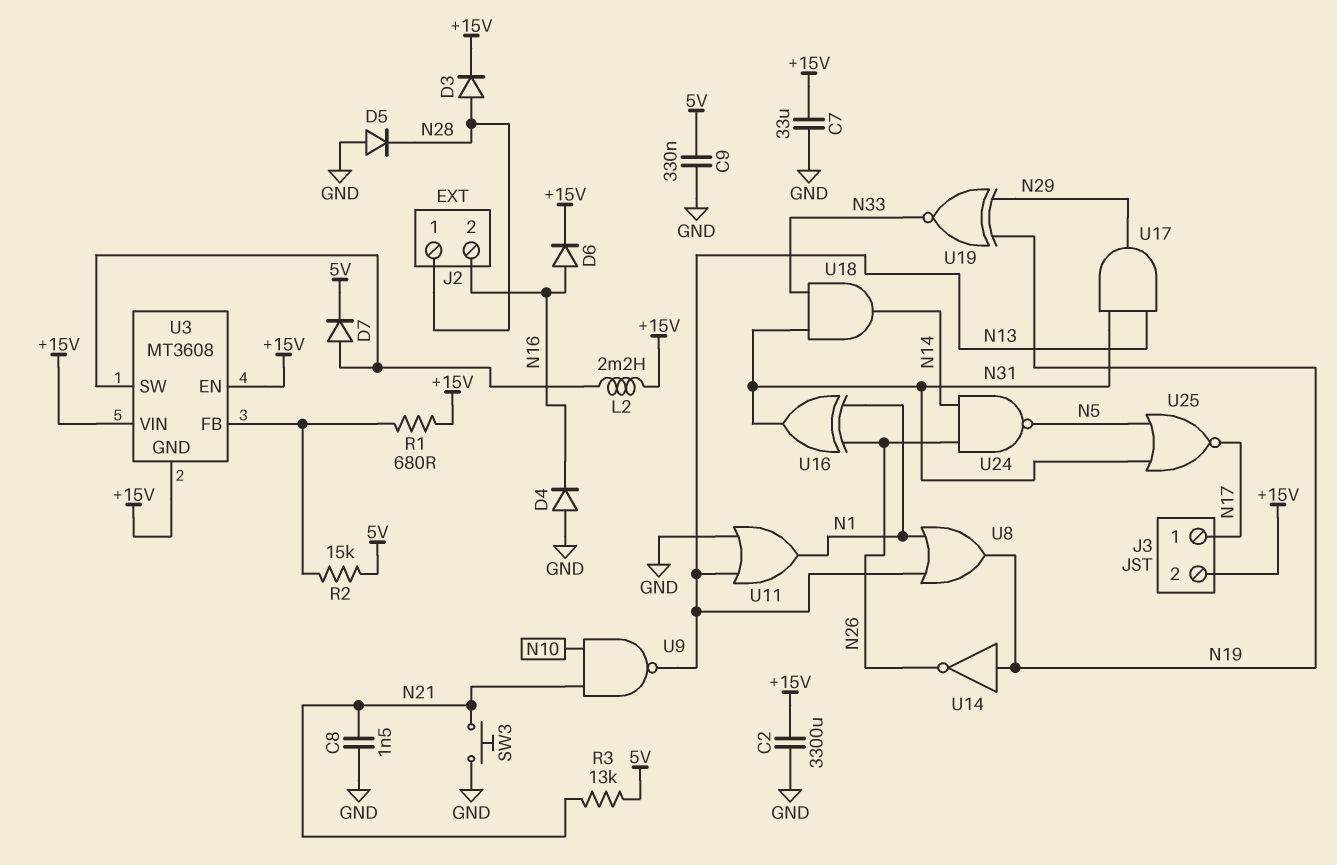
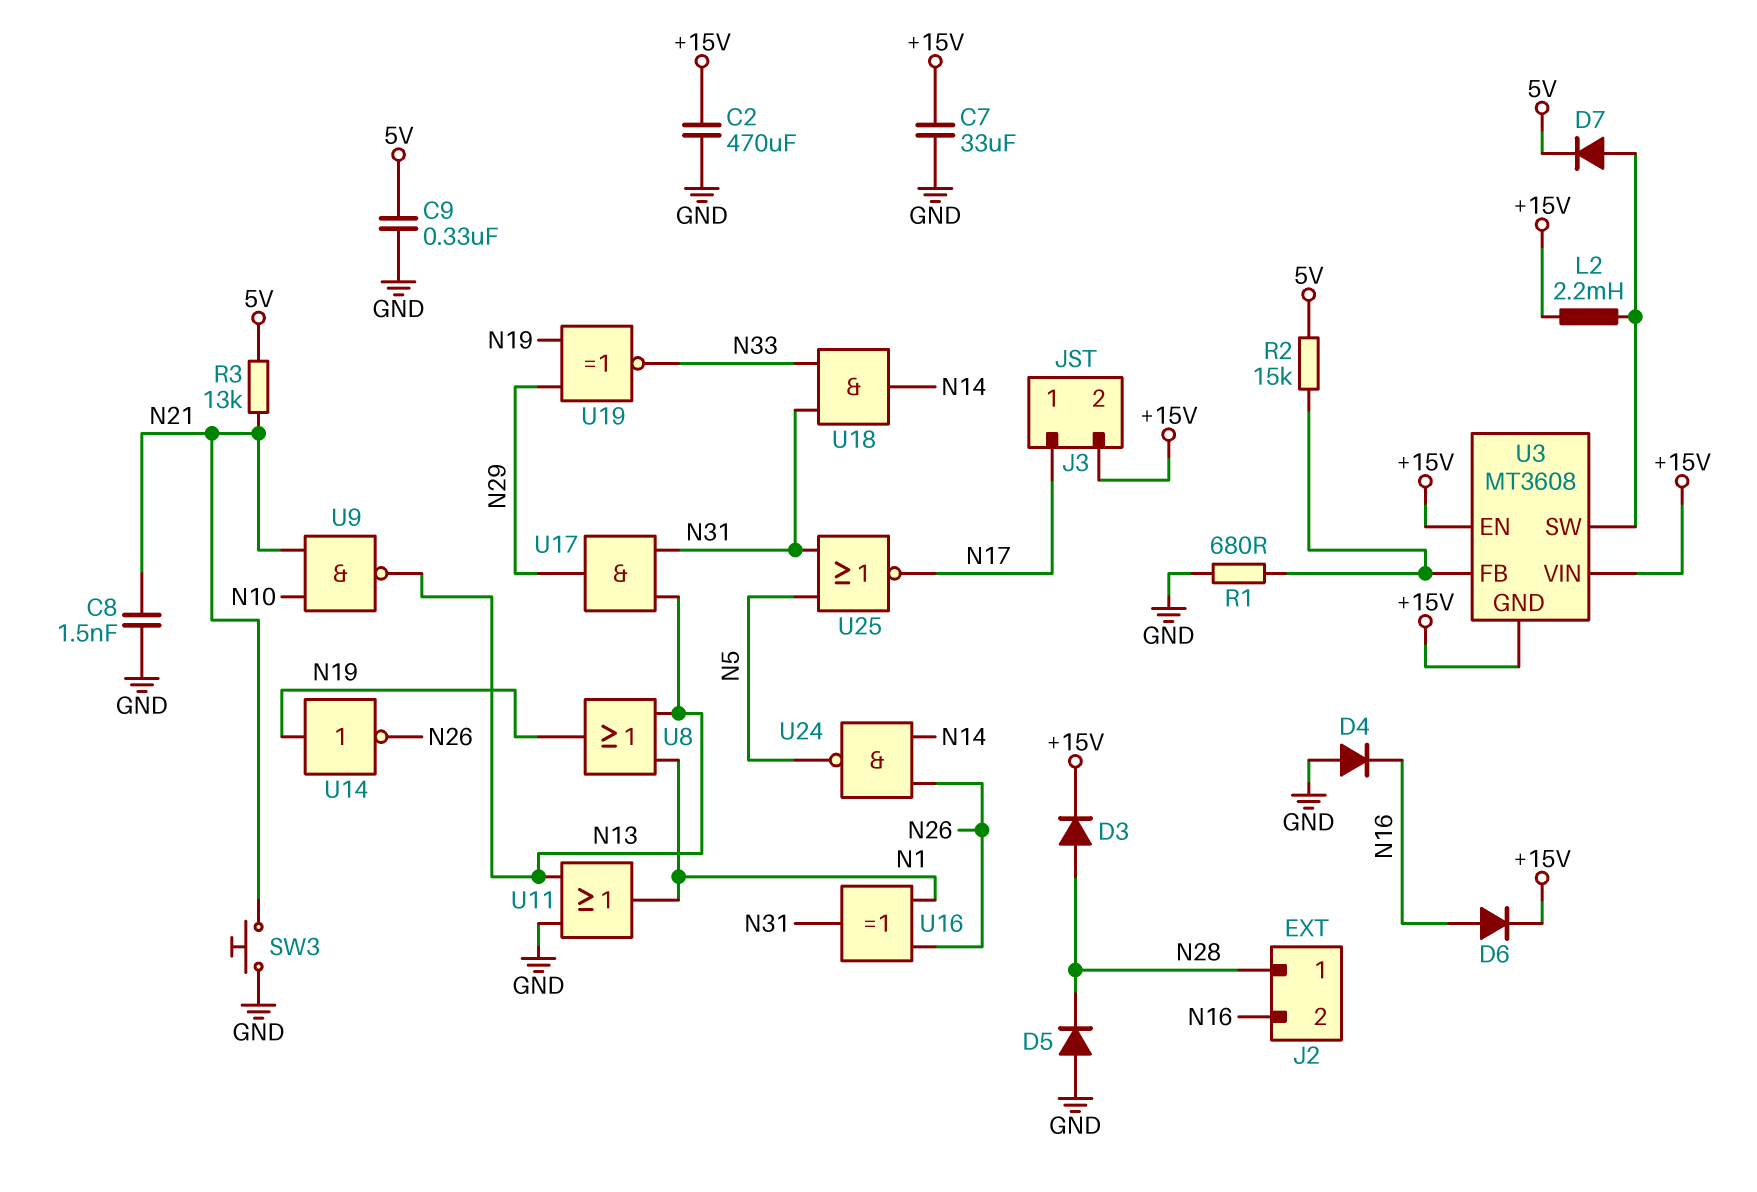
C2: 3300uF (+15V, GND) -> 470uF (+15V, GND)
R1: 680 (+15V, U3/FB) -> 680 (GND, U3/FB)

